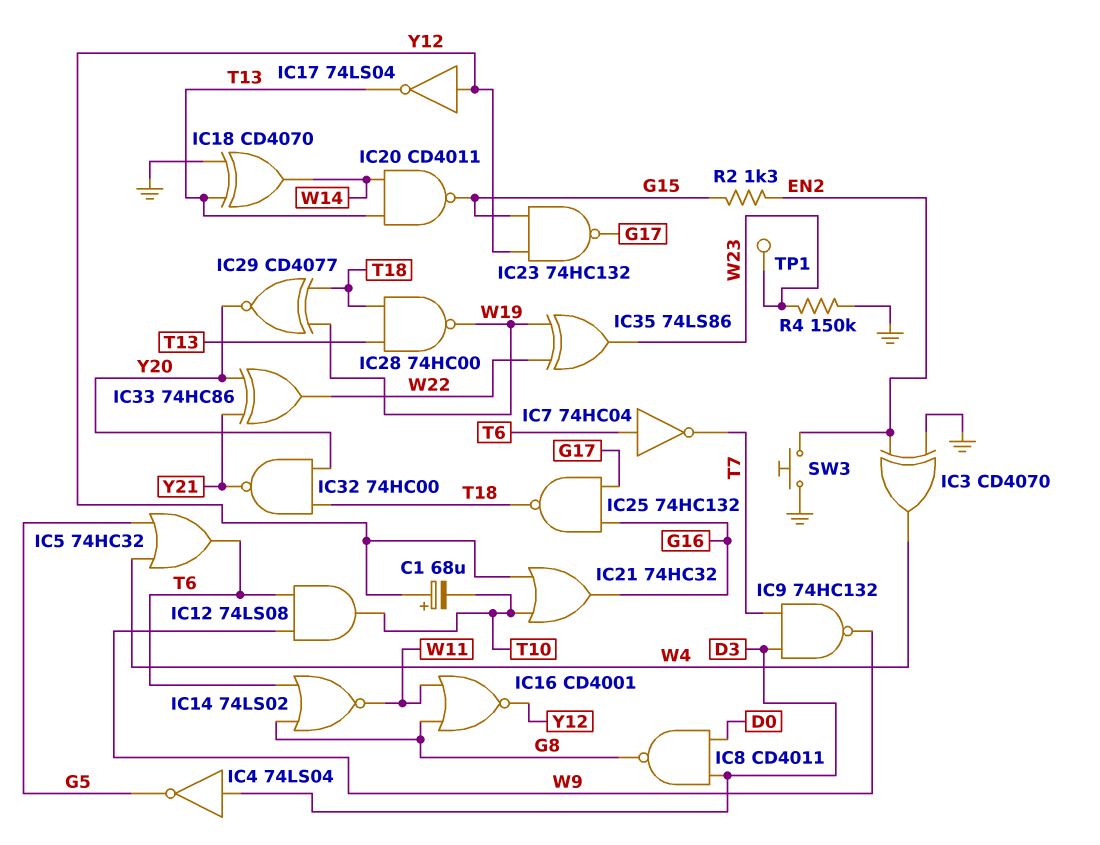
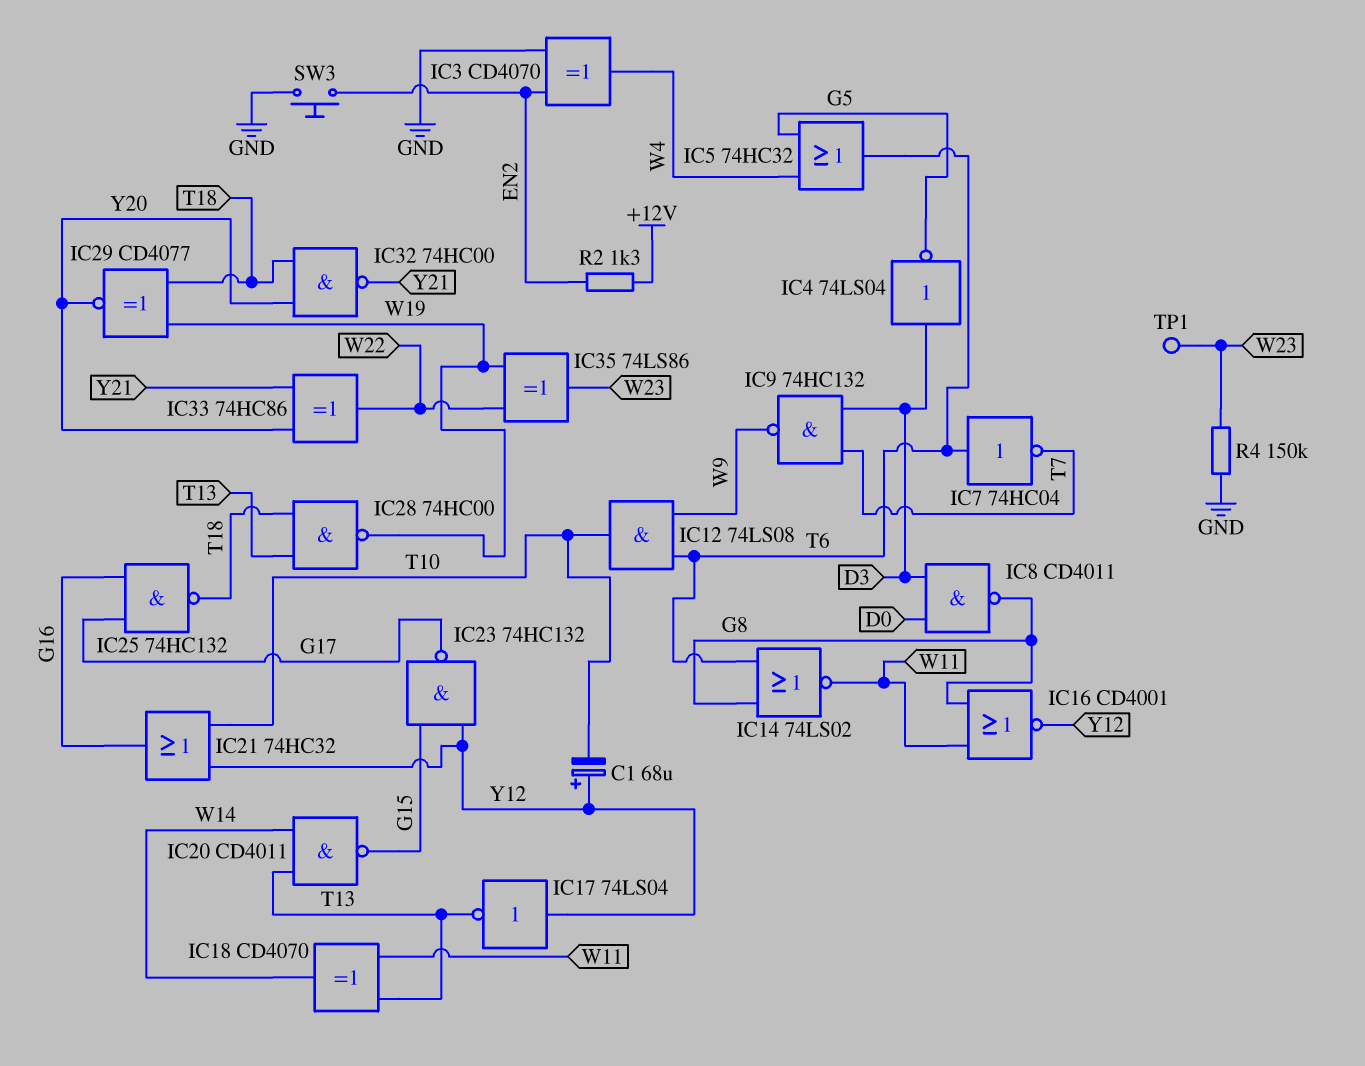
IC18: XOR CD4070 (in GND, in T13, out W14) -> XOR CD4070 (in T13, in W11, out W14)
R2: 1.3k (EN2, G15) -> 1.3k (+12V, EN2)

